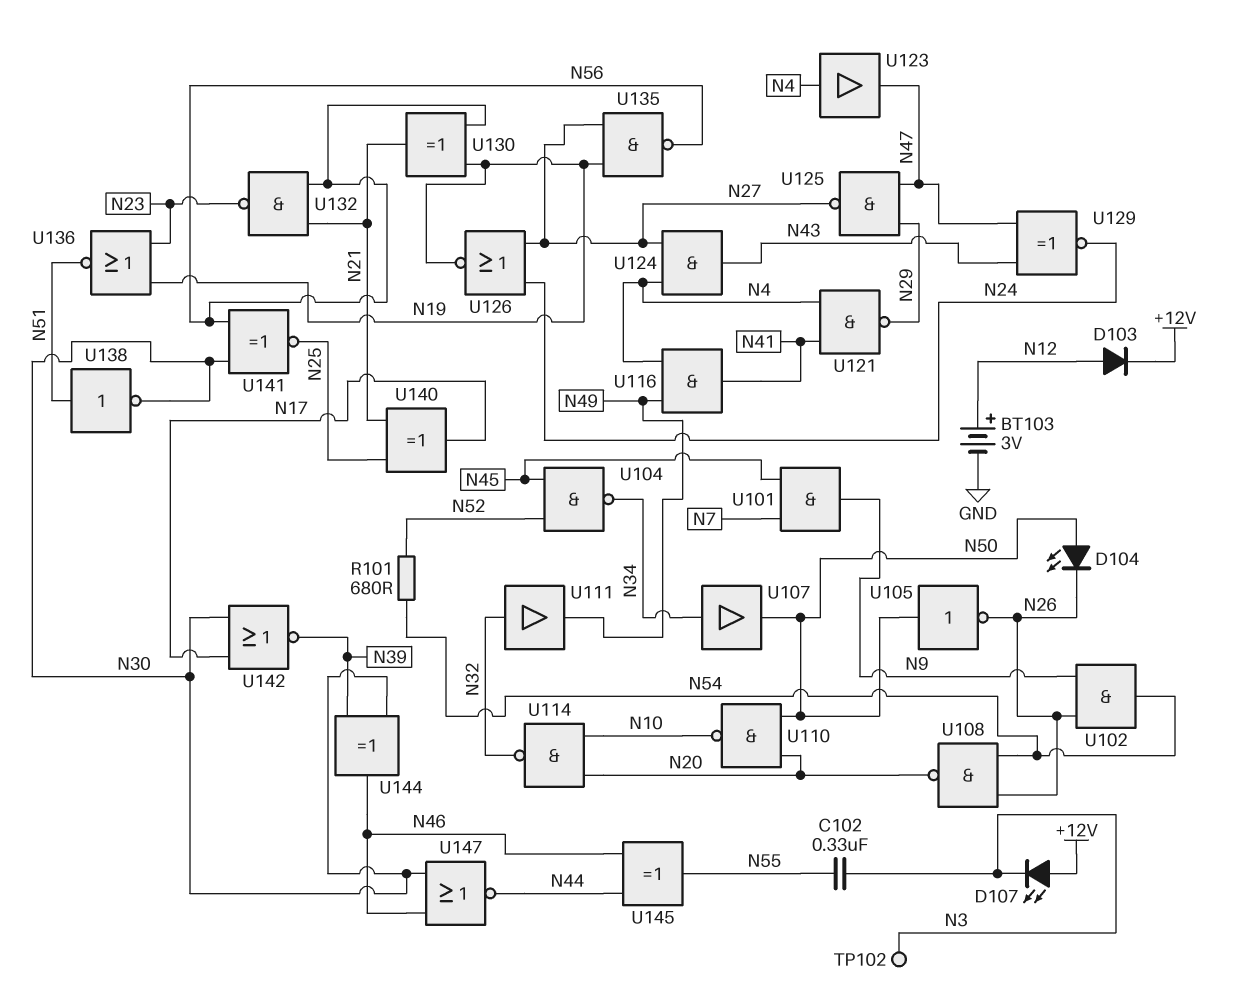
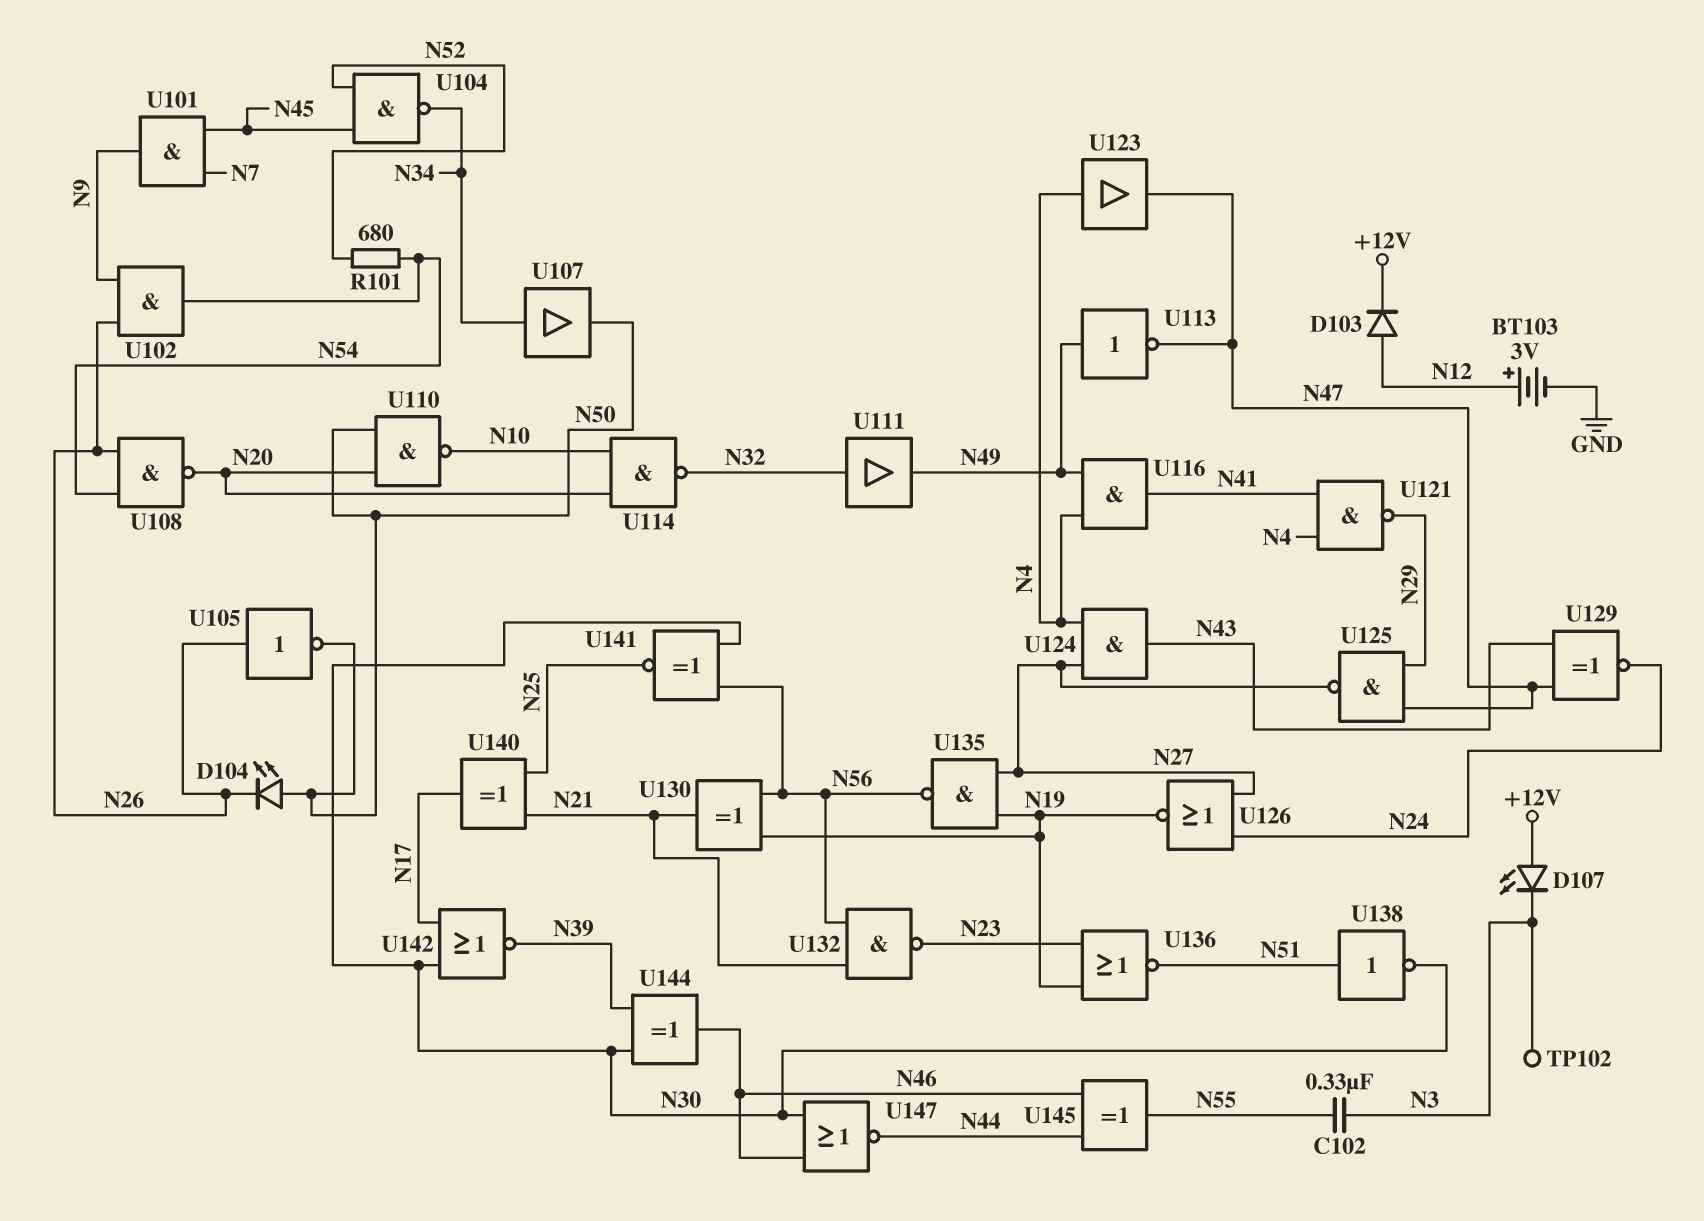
U105: NOT (in N50, out N26) -> NOT (in N26, out N50)
U113: none -> NOT (in N49, out N47)

